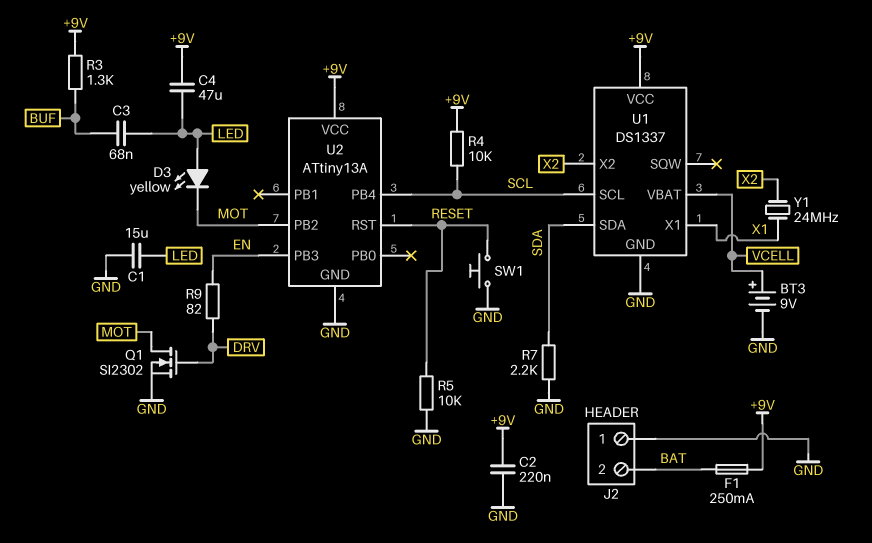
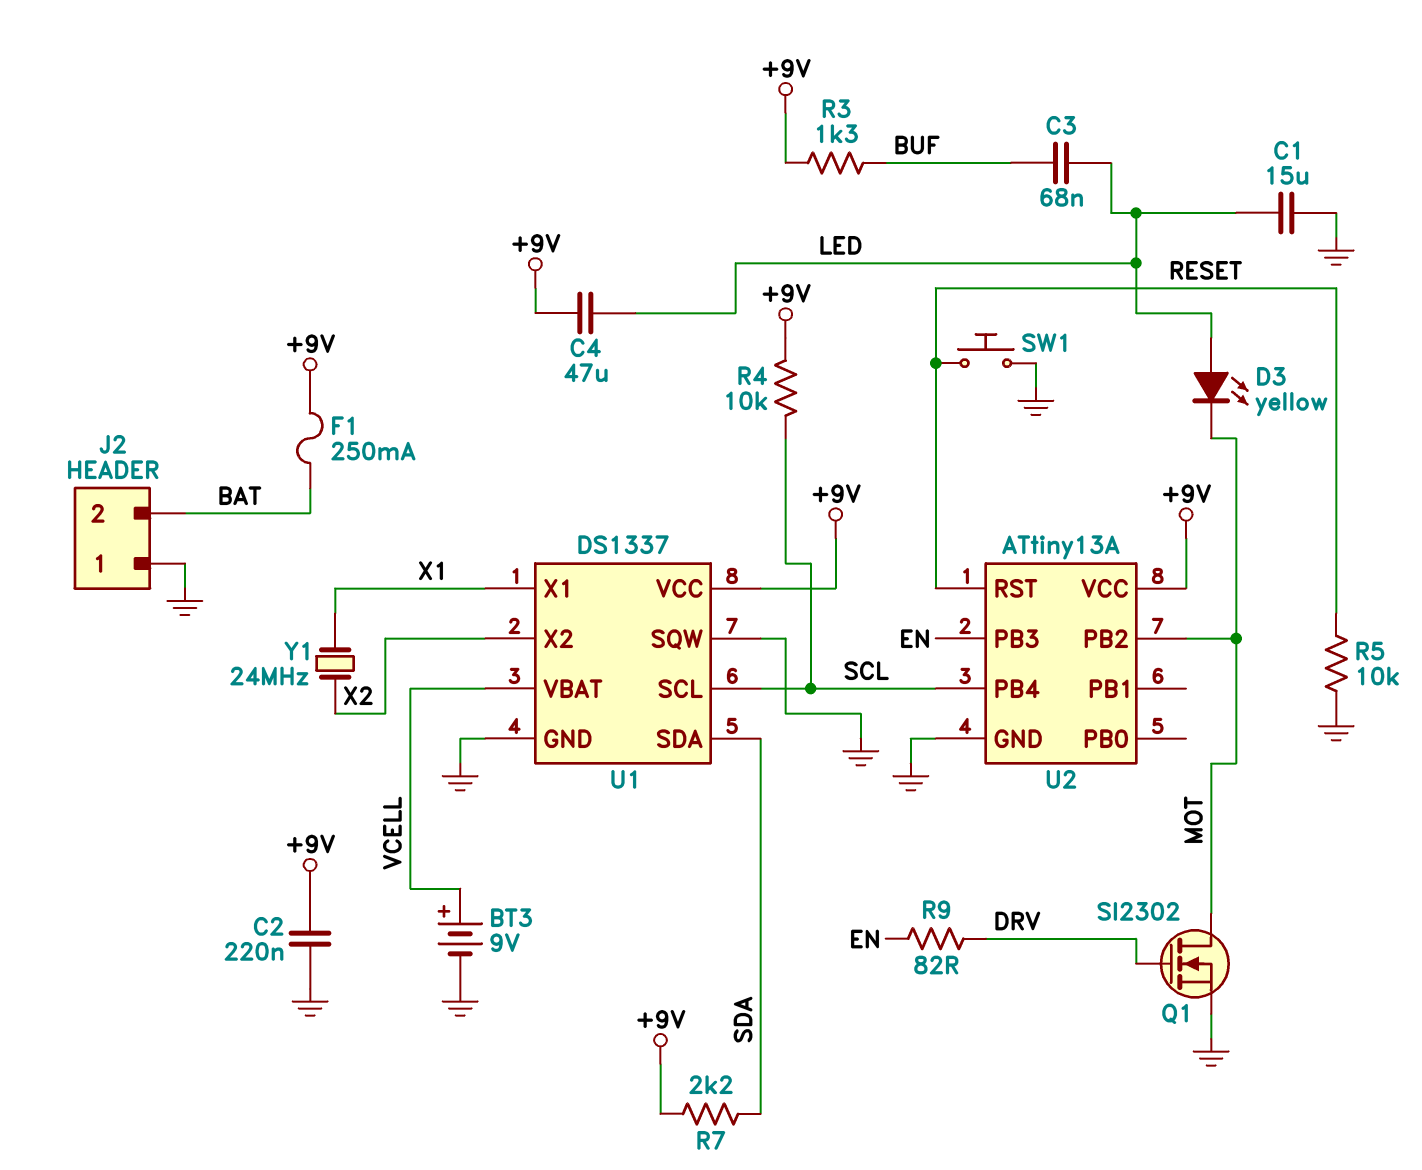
R7: 2.2k (GND, SDA) -> 2.2k (+9V, SDA)
U1 pin SQW: none -> GND

